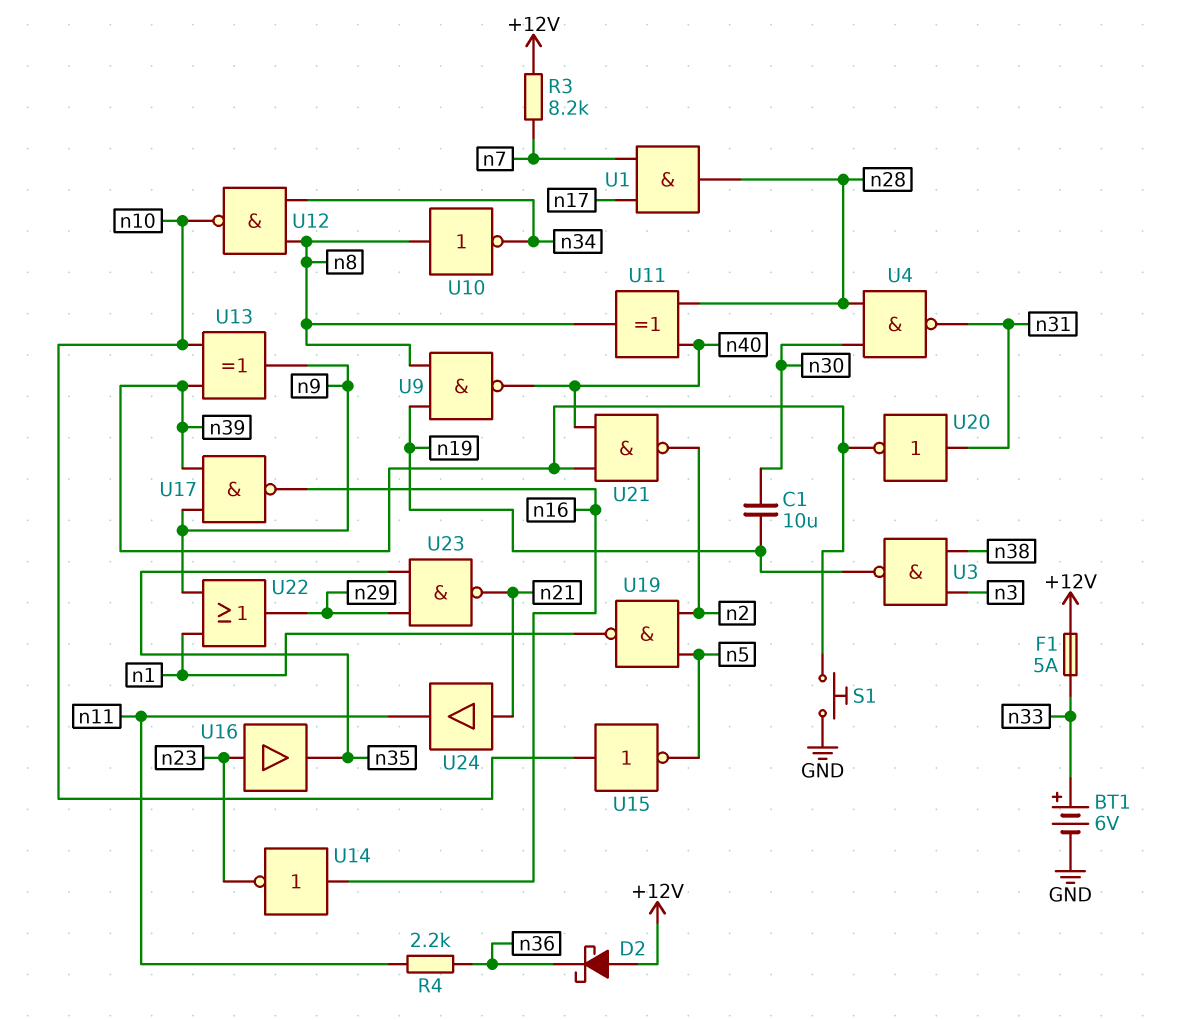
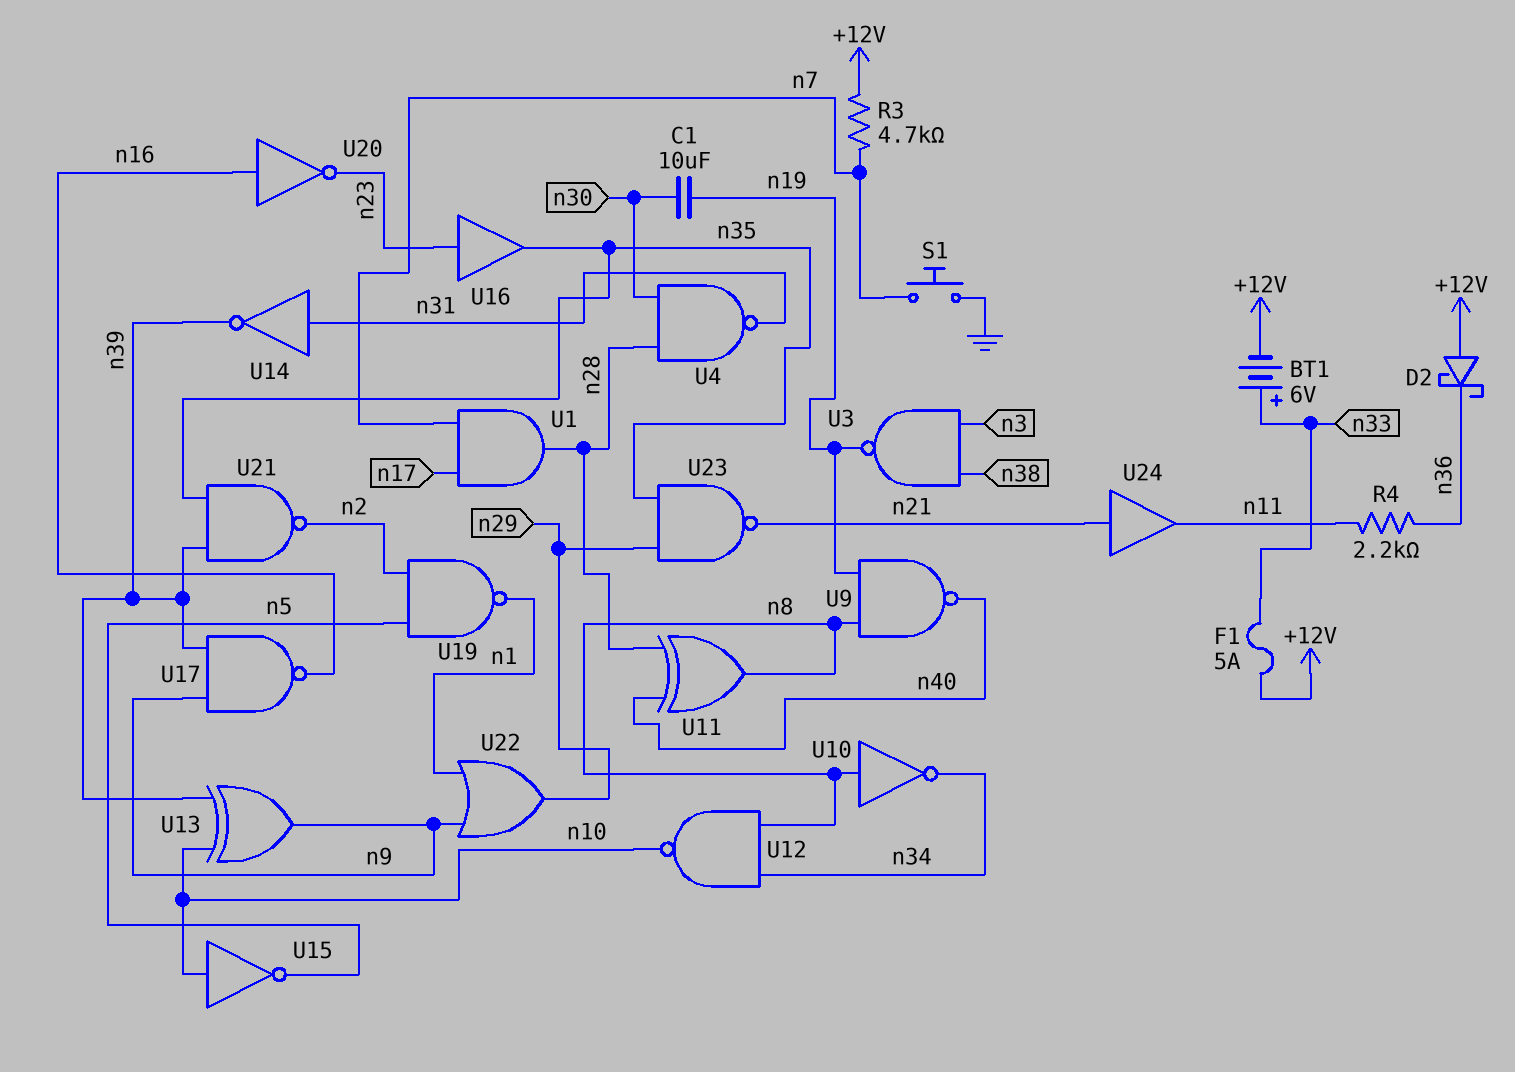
BT1: 6V (plus n33, minus GND) -> 6V (plus n33, minus +12V)
R3: 8.2k (+12V, n7) -> 4.7k (+12V, n7)
S1: button (GND, n39) -> button (GND, n7)
U14: NOT (in n16, out n23) -> NOT (in n31, out n39)
U20: NOT (in n31, out n39) -> NOT (in n16, out n23)
U21: NAND (in n39, in n40, out n2) -> NAND (in n35, in n39, out n2)

